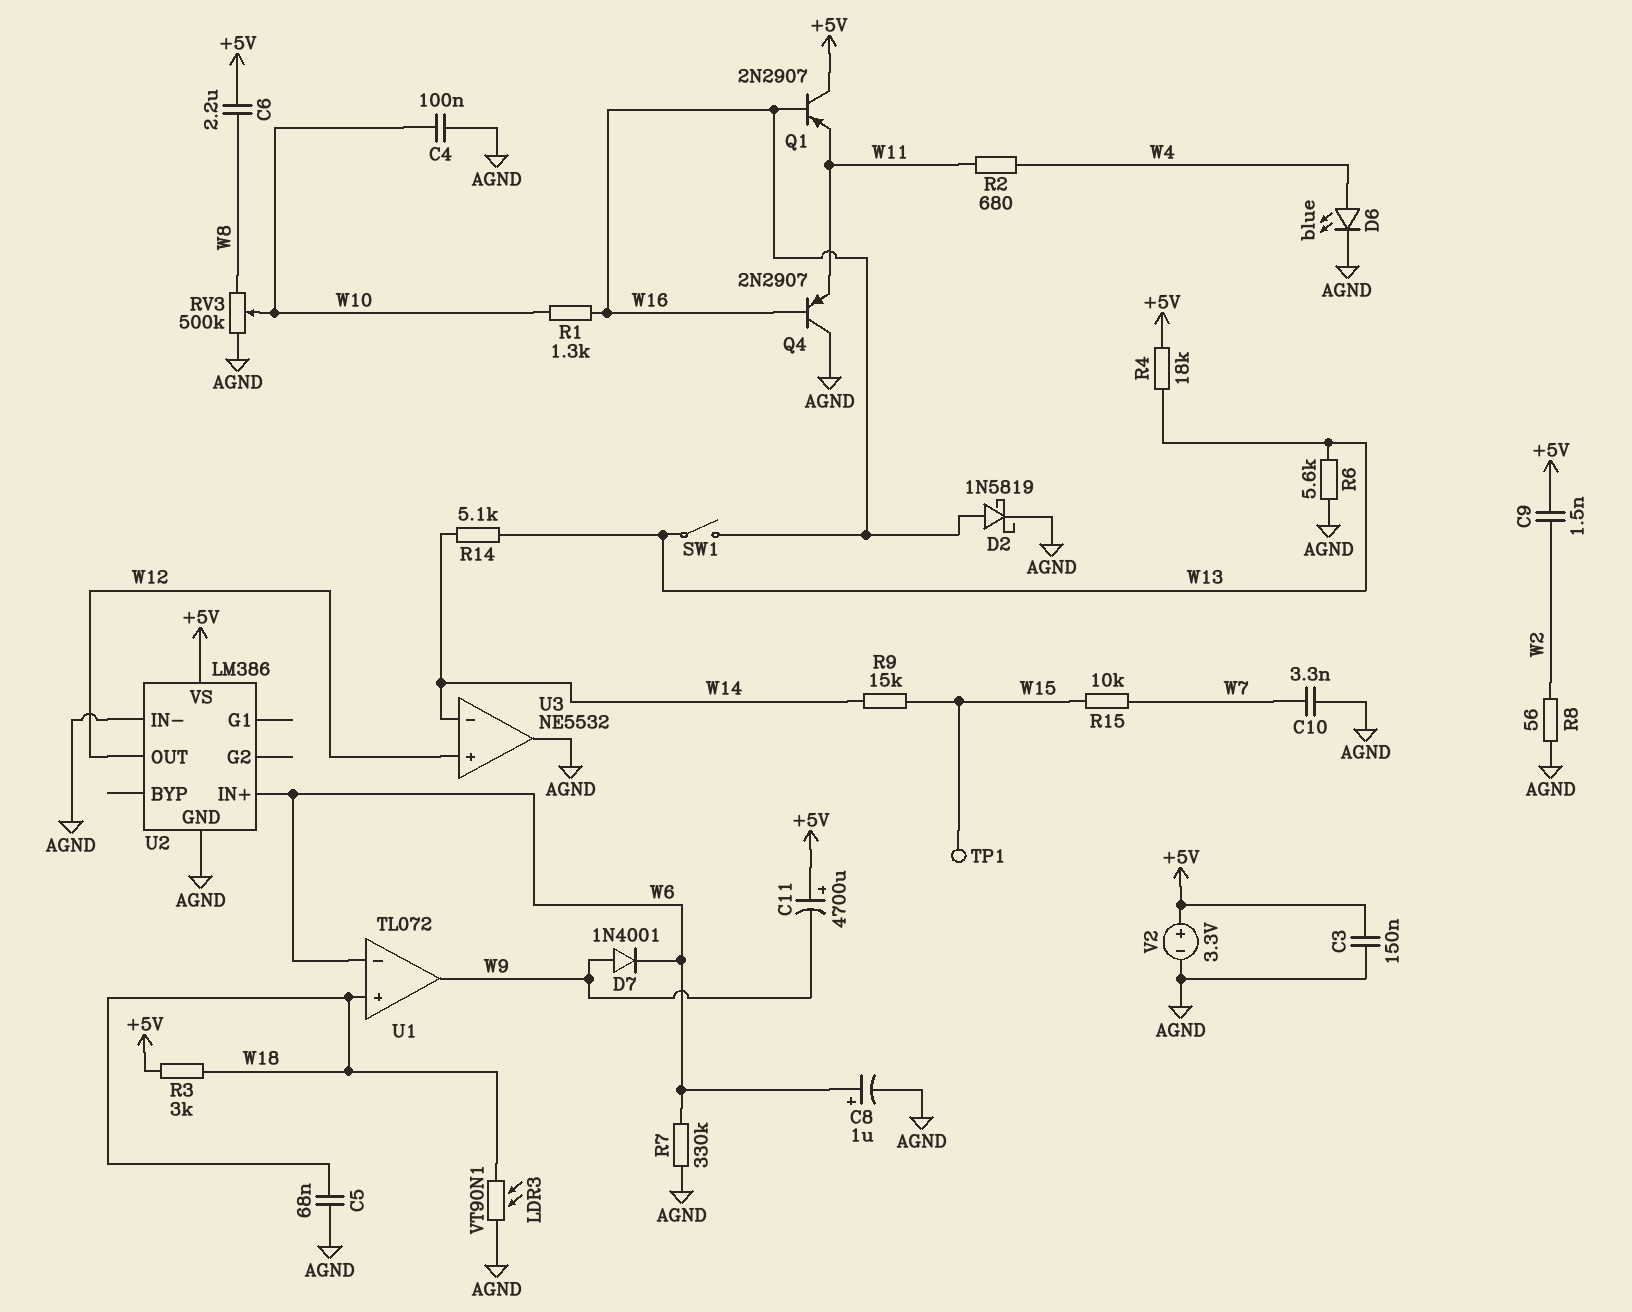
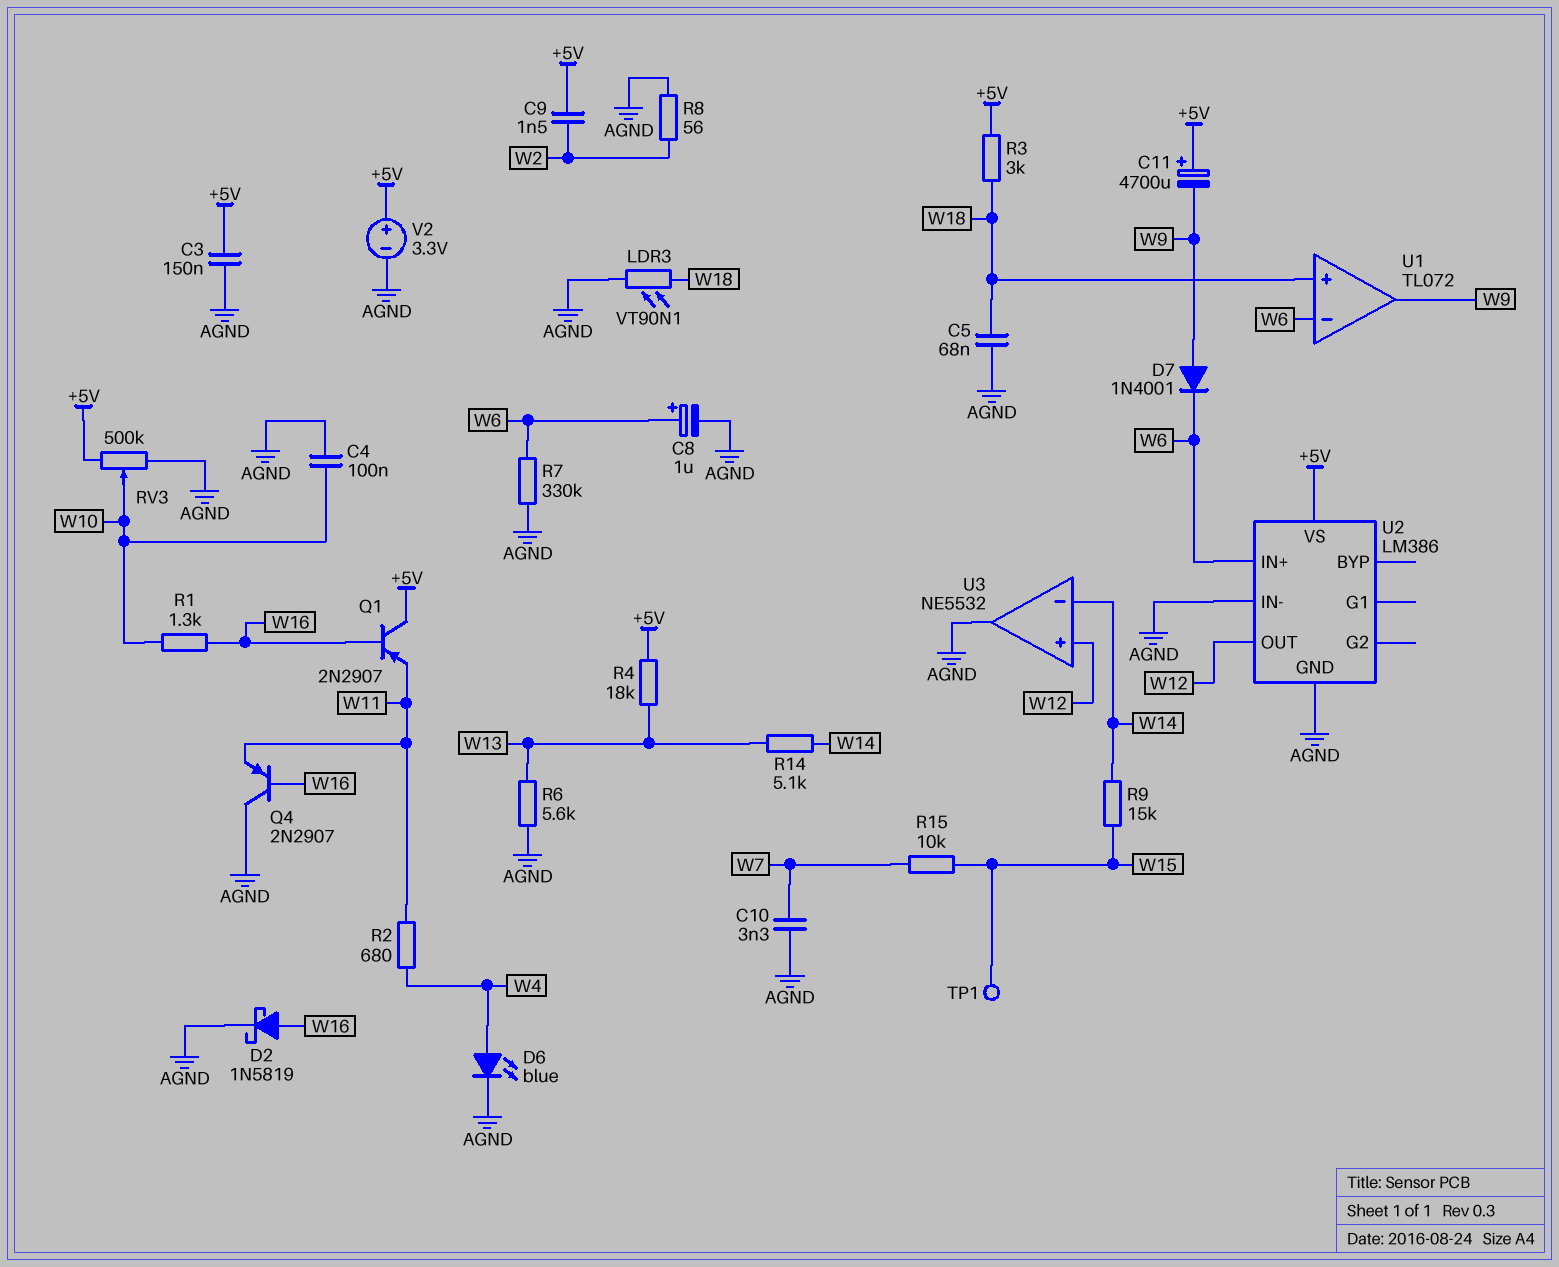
C6: 2.2uF (+5V, W8) -> none
RV3: 500k (AGND, W8, wiper W10) -> 500k (+5V, AGND, wiper W10)
SW1: switch (W13, W16) -> none

